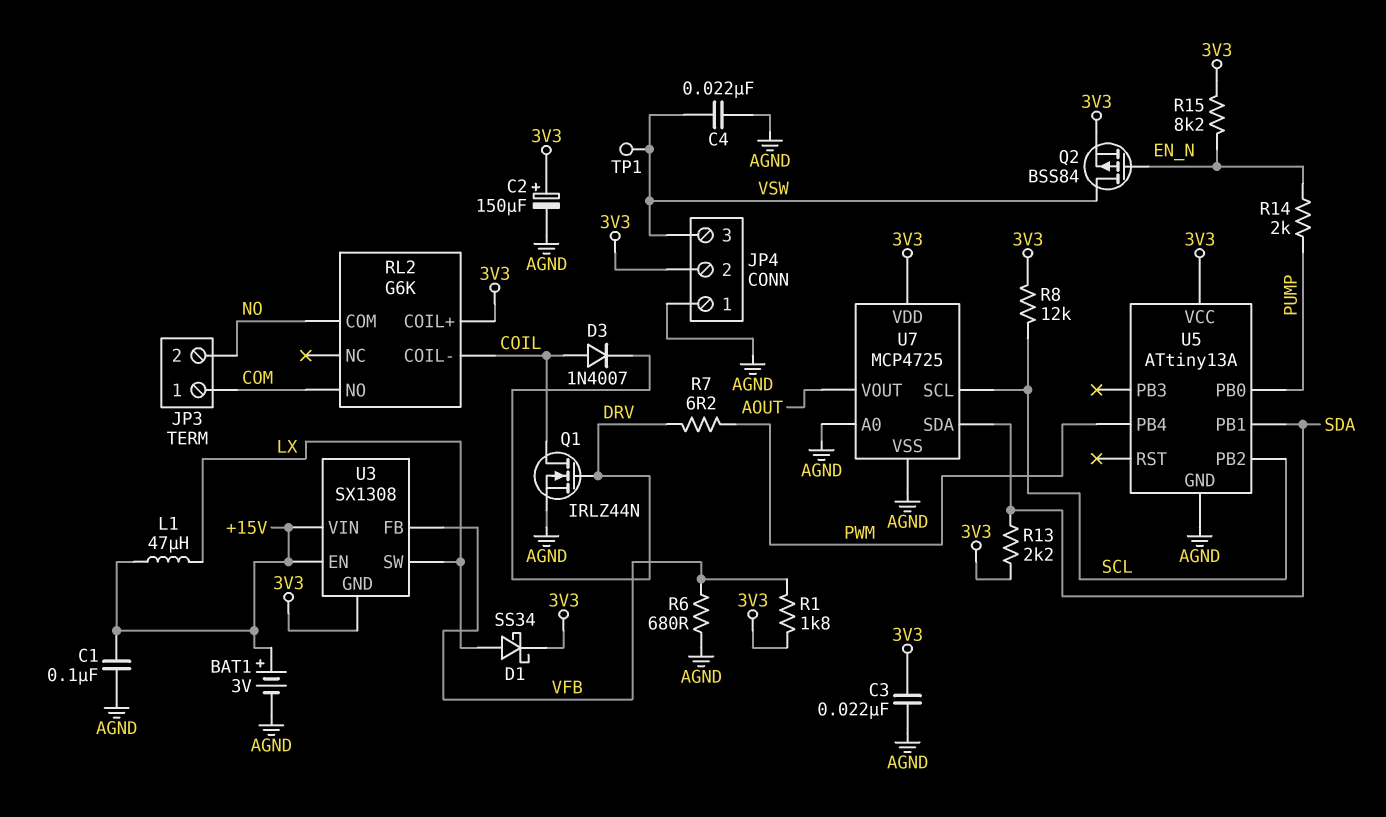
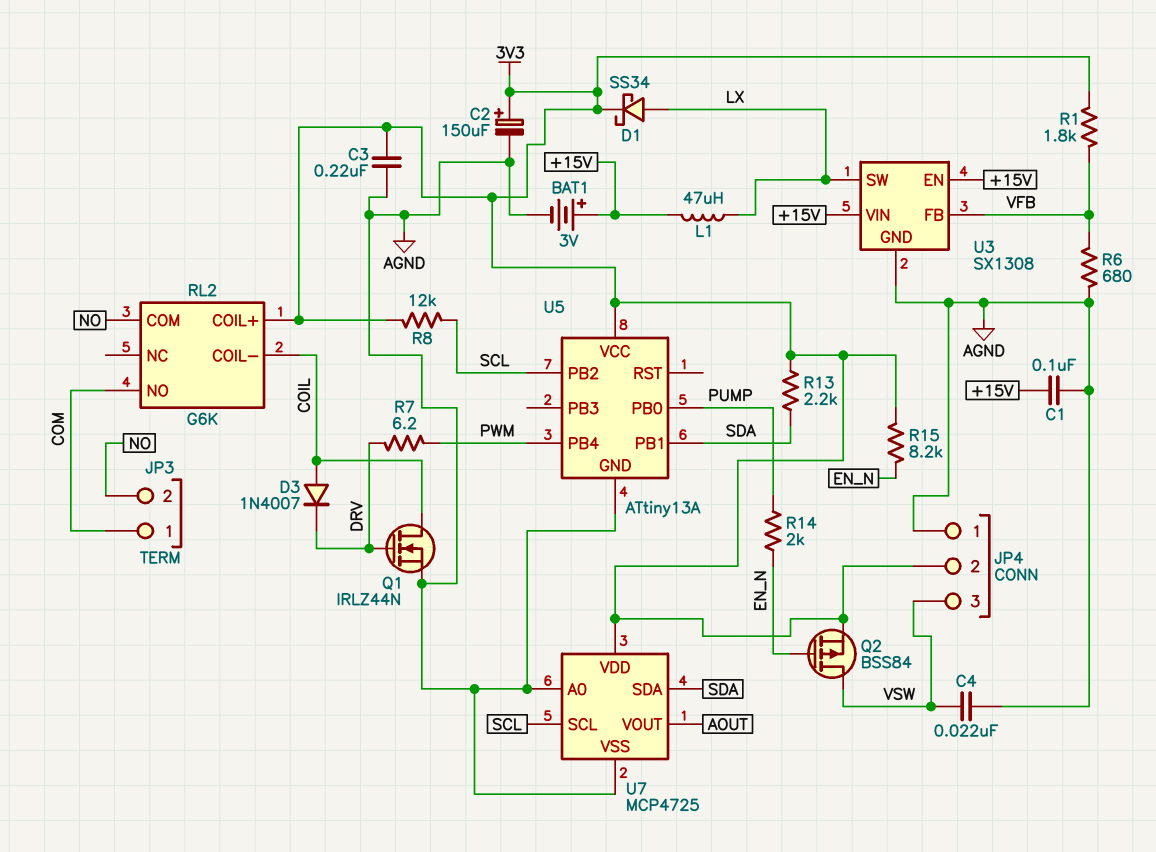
C3: 22nF (3V3, AGND) -> 220nF (3V3, AGND)
TP1: test point (VSW) -> none
U3 pin GND: 3V3 -> AGND

